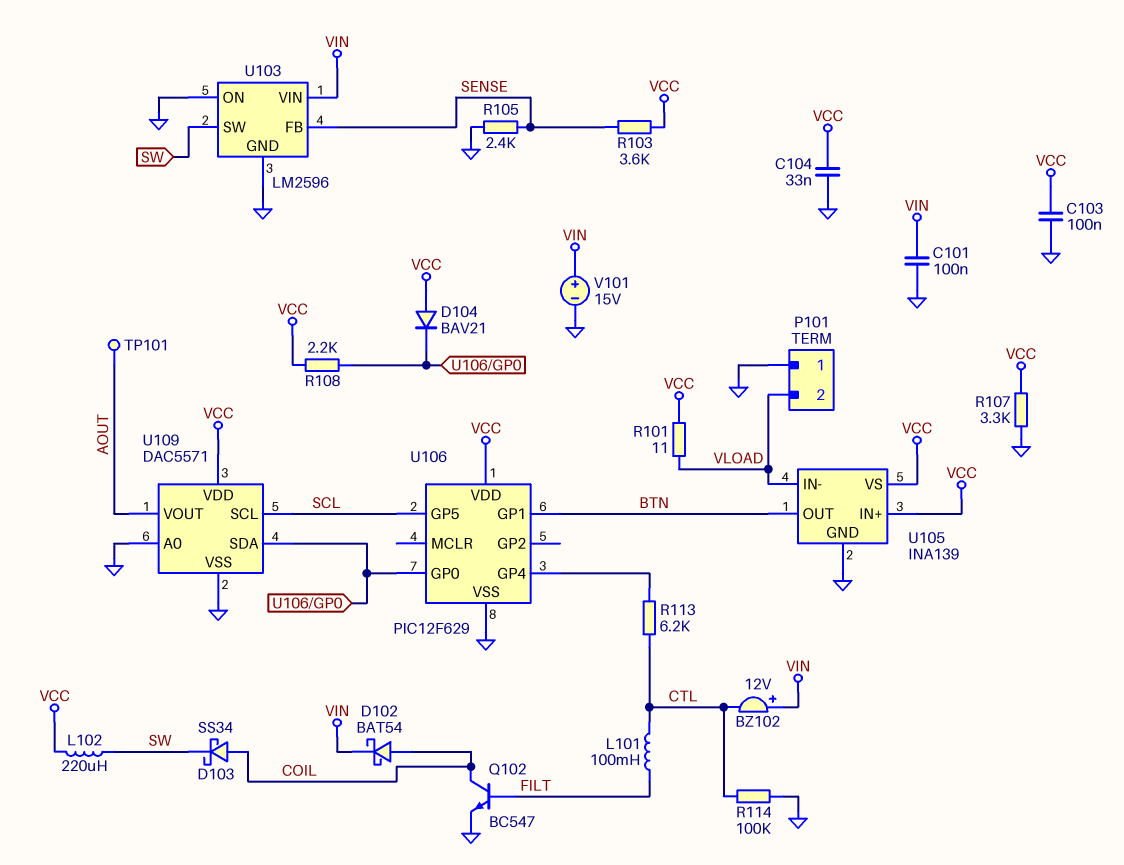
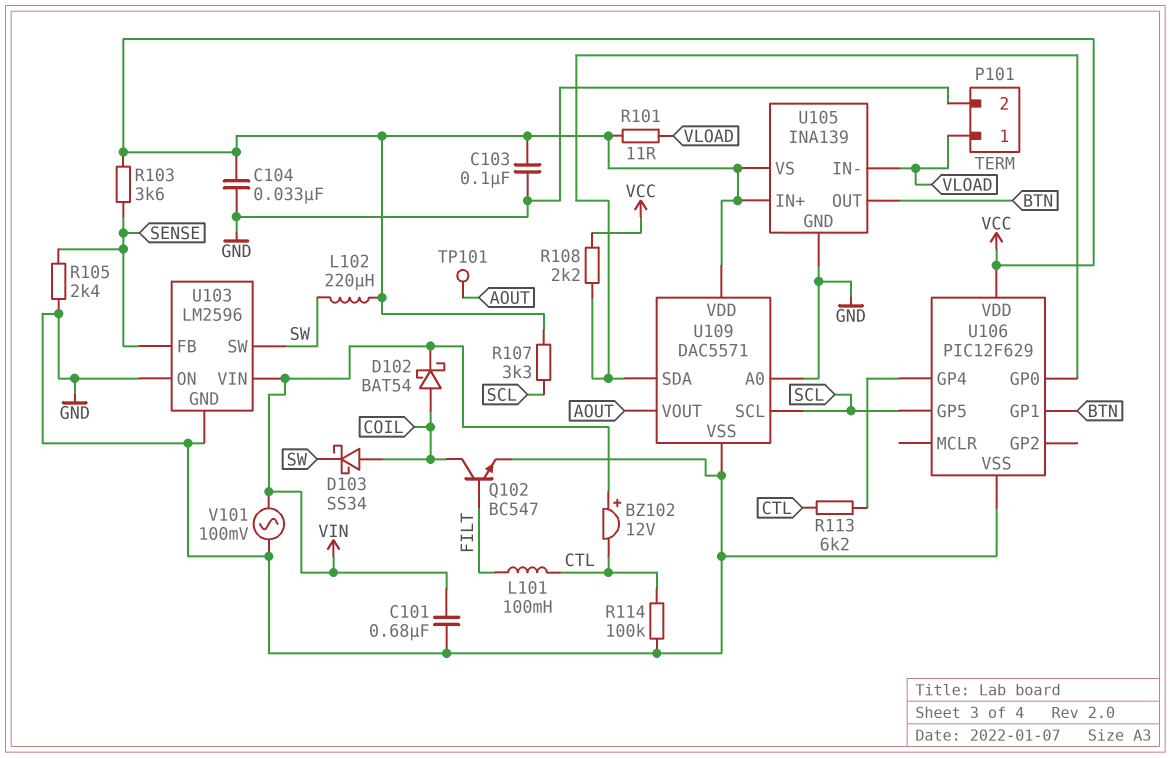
C101: 100nF (GND, VIN) -> 680nF (GND, VIN)
D104: diode BAV21 (A VCC, K U106/GP0) -> none
P101 pin 1: GND -> VLOAD
P101 pin 2: VLOAD -> GND
R107: 3.3k (GND, VCC) -> 3.3k (SCL, VCC)
V101: 15V (plus VIN, minus GND) -> AC 100mV (GND, VIN)

